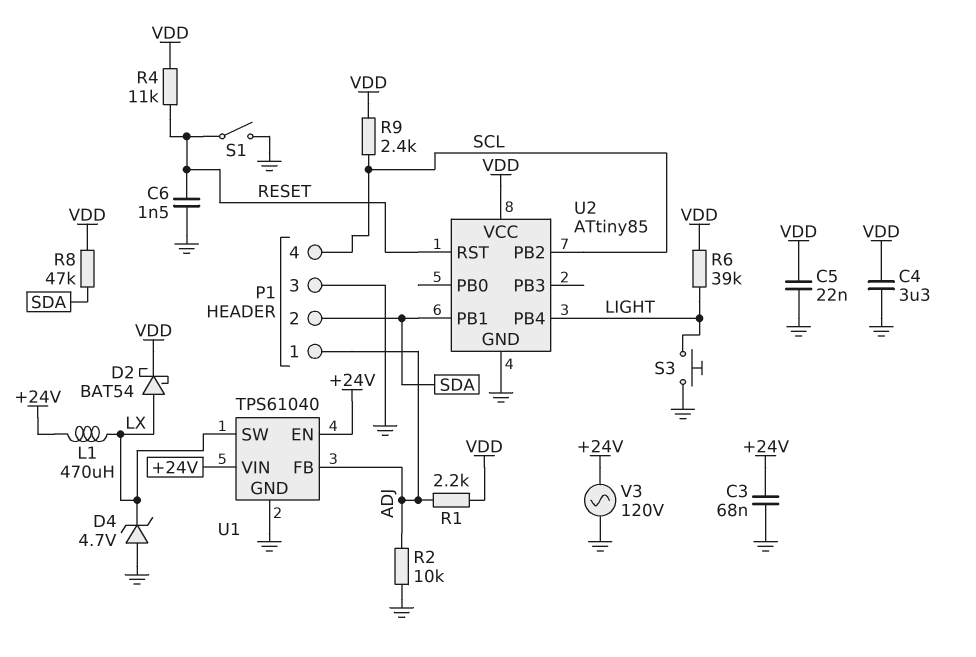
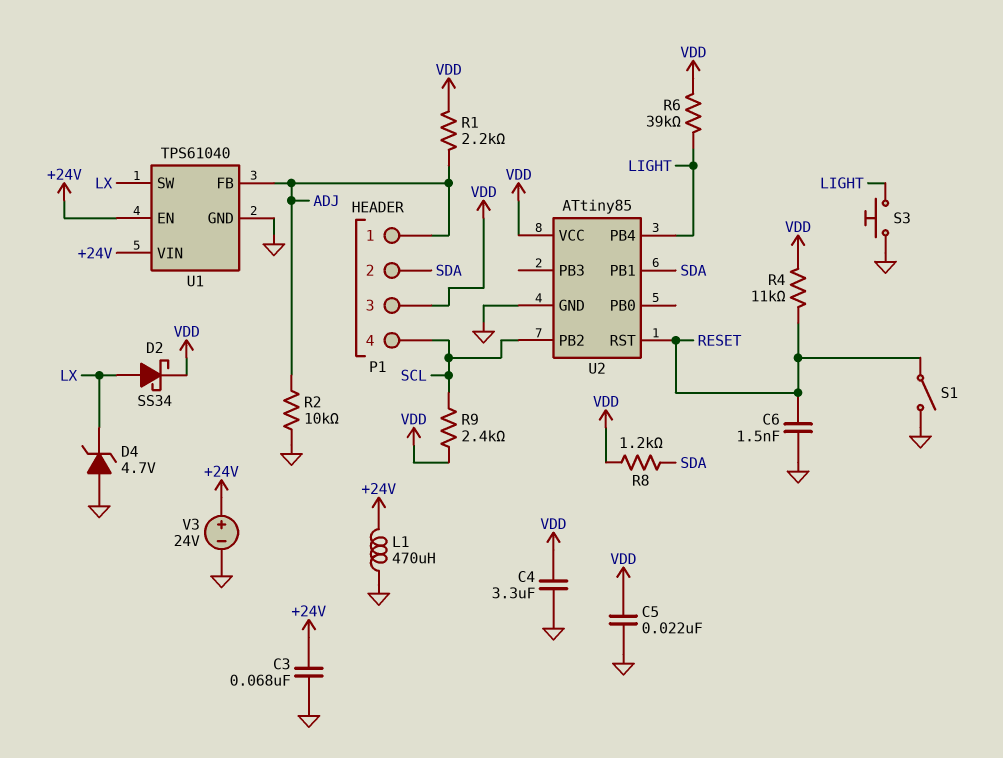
D2: schottky BAT54 (A LX, K VDD) -> schottky SS34 (A LX, K VDD)
L1: 470uH (+24V, LX) -> 470uH (+24V, GND)
P1 pin 3: GND -> VDD
R8: 47k (SDA, VDD) -> 1.2k (SDA, VDD)
V3: AC 120V (+24V, GND) -> 24V (plus +24V, minus GND)

